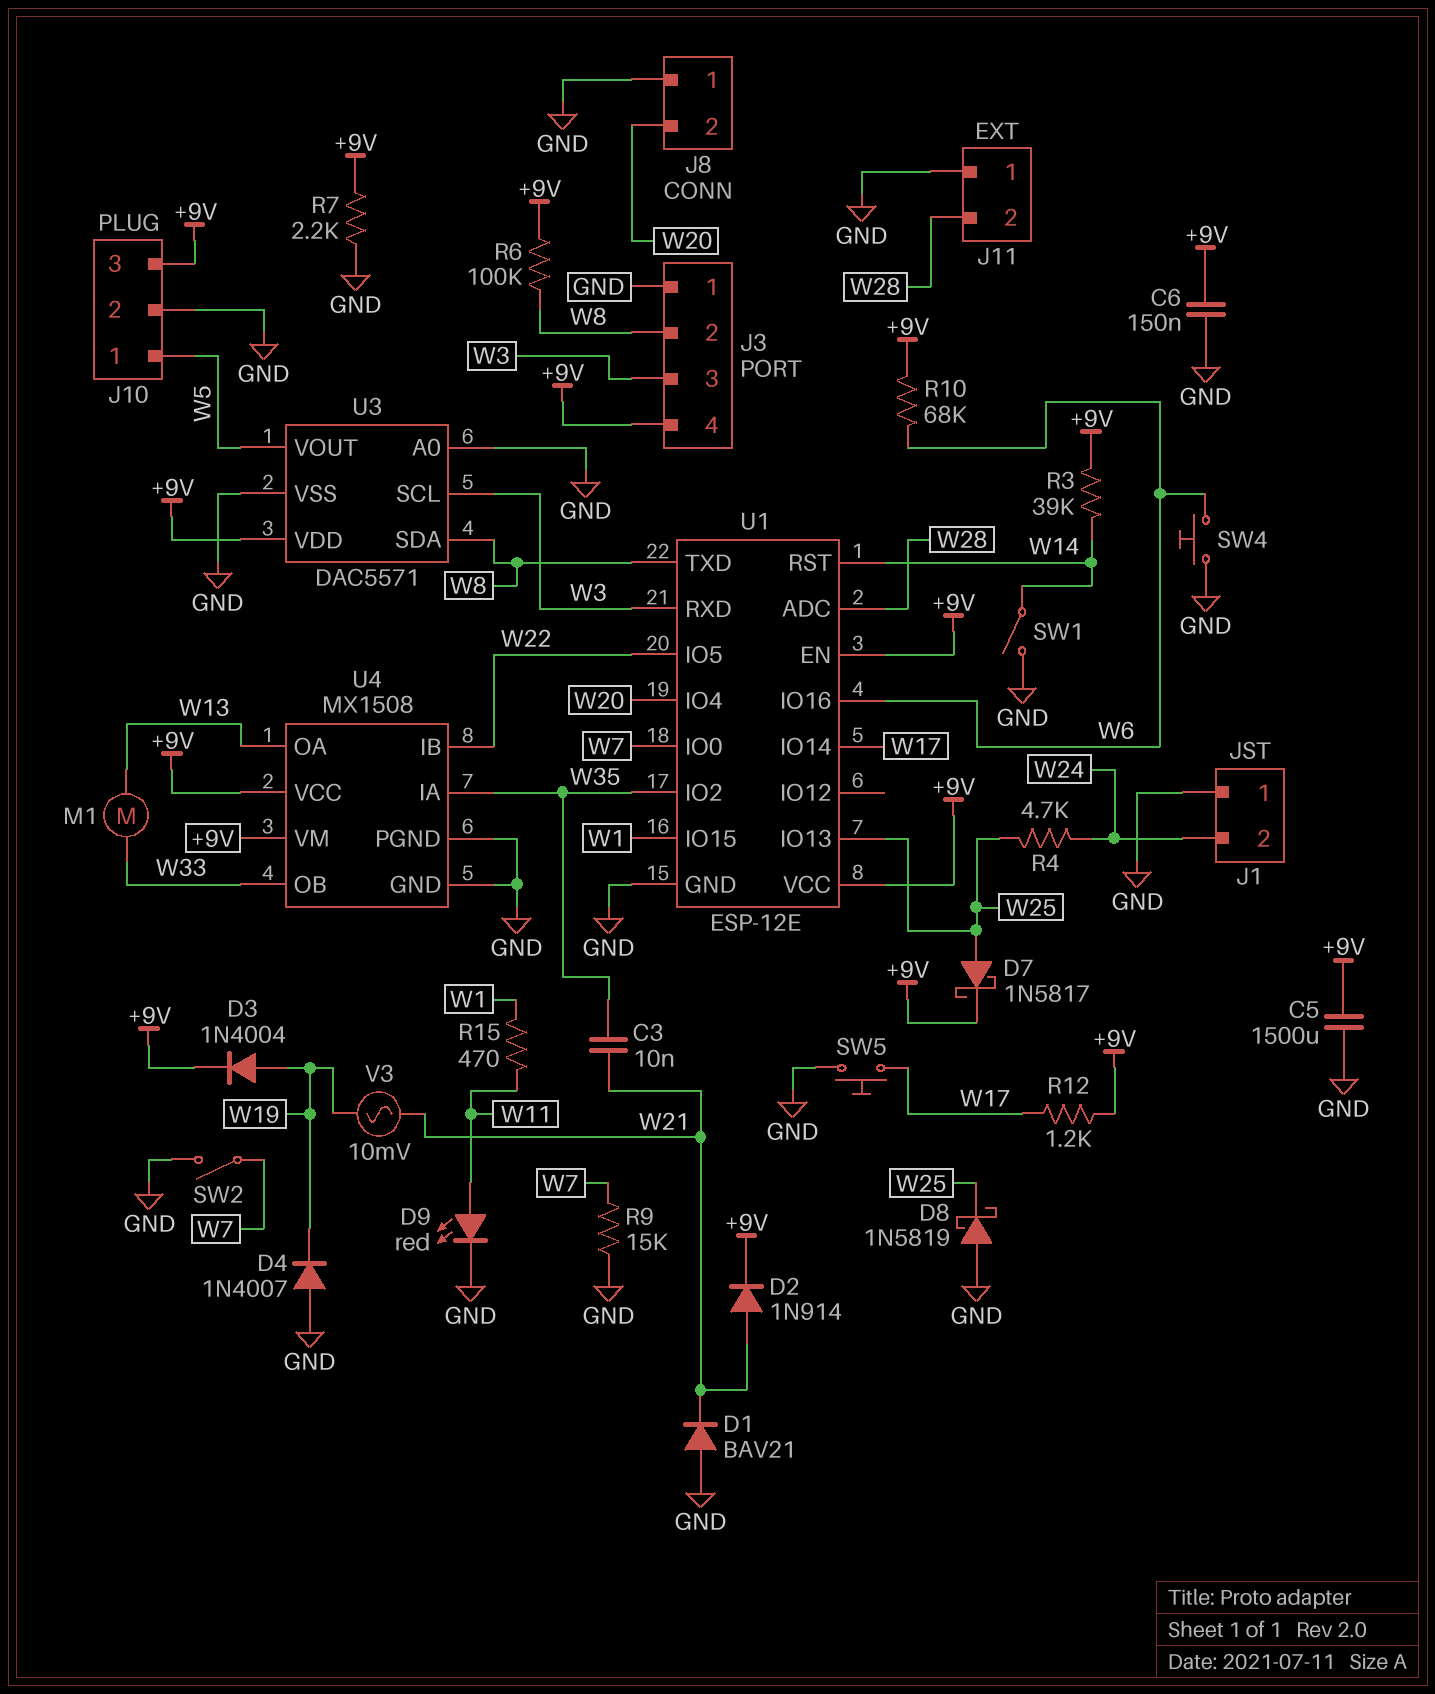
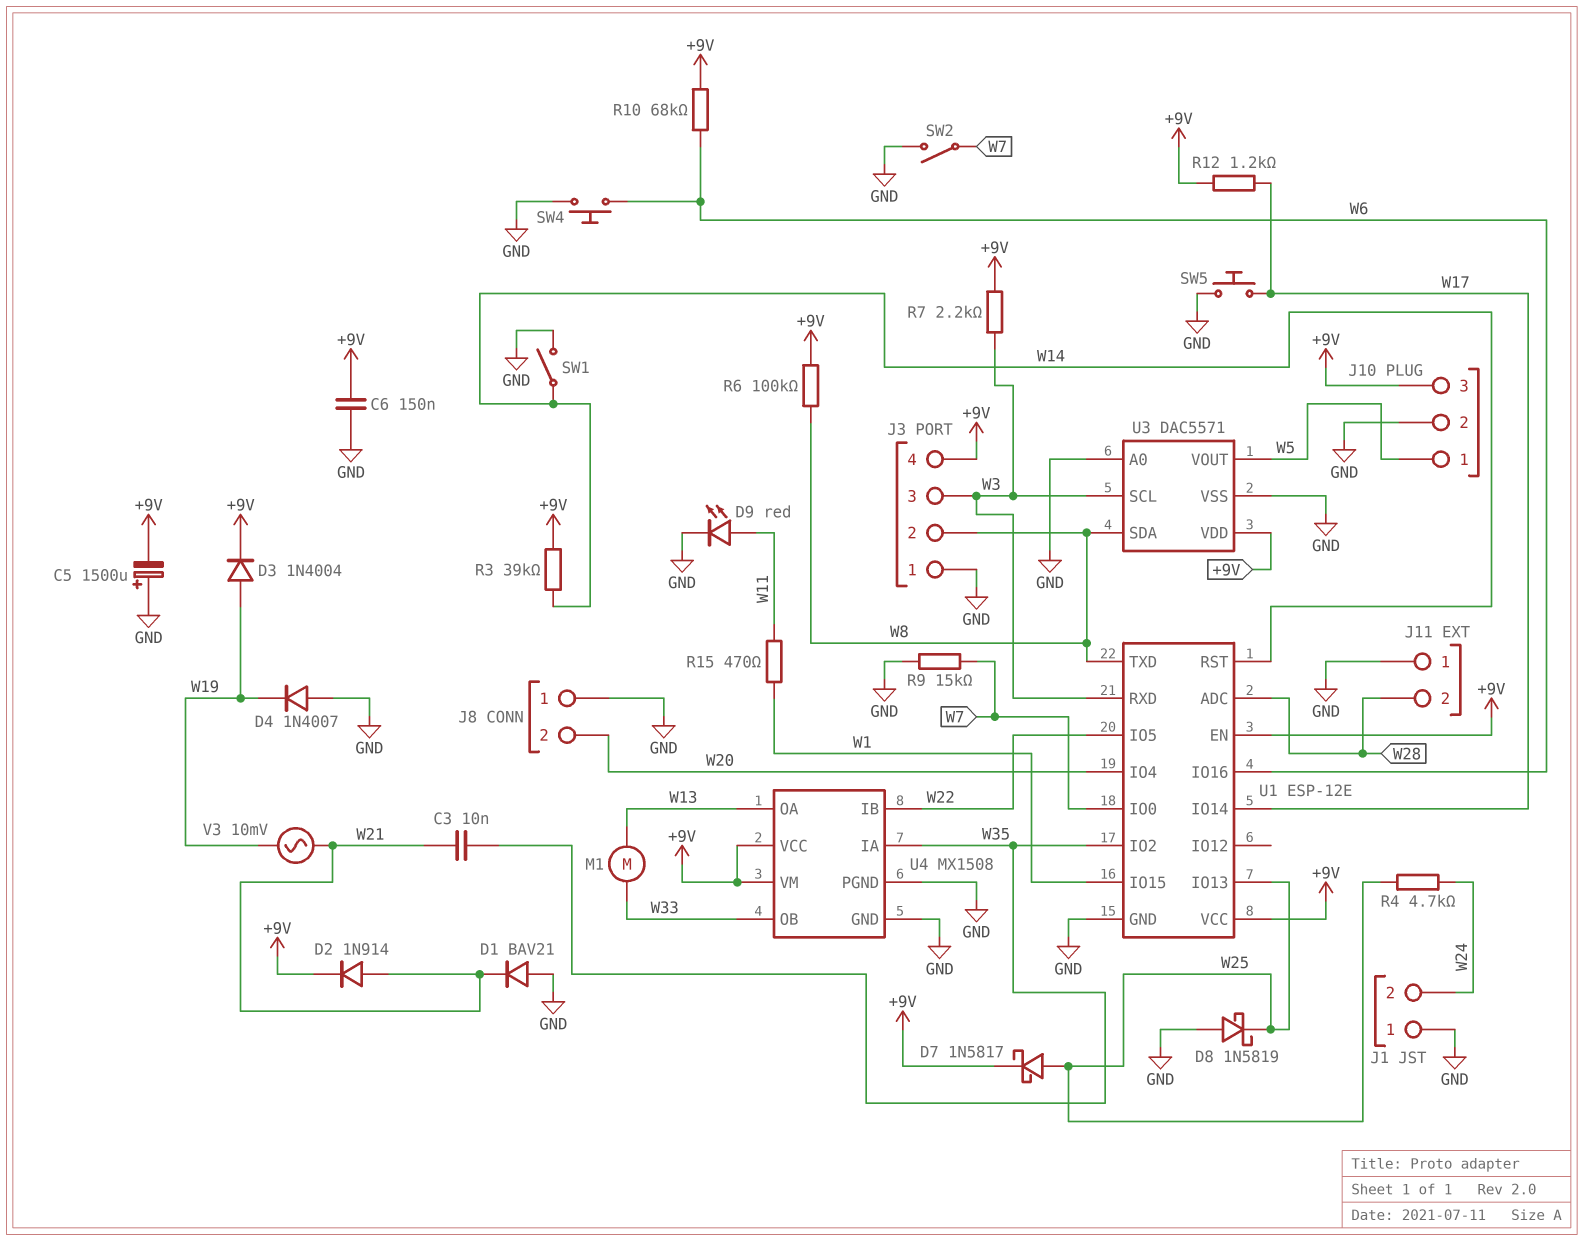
C5: 1500uF (+9V, GND) -> 1500uF (plus GND, minus +9V)
R7: 2.2k (+9V, GND) -> 2.2k (+9V, W3)

